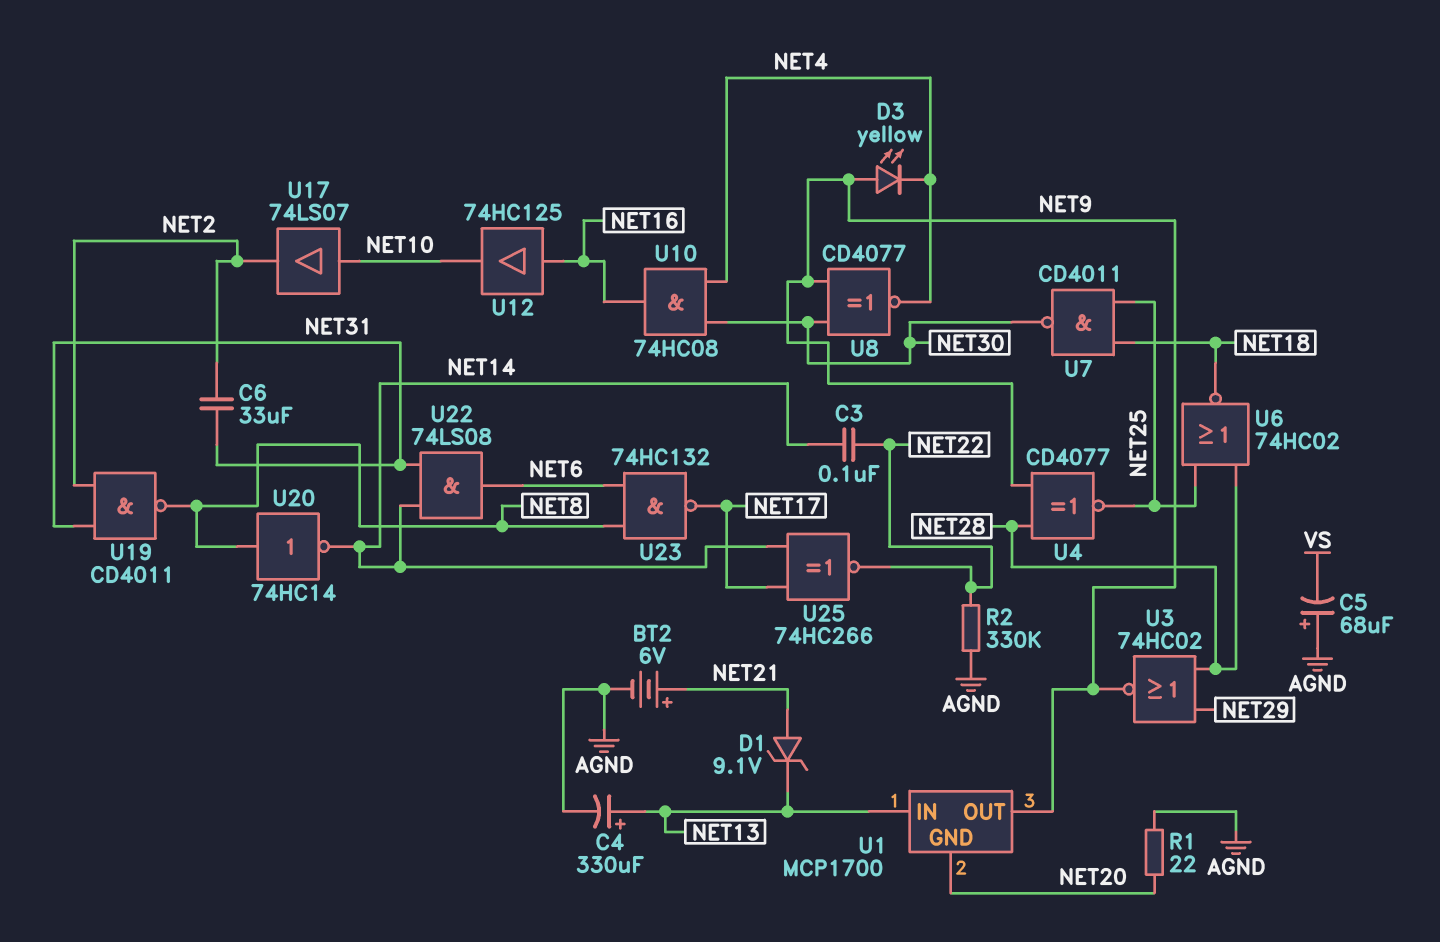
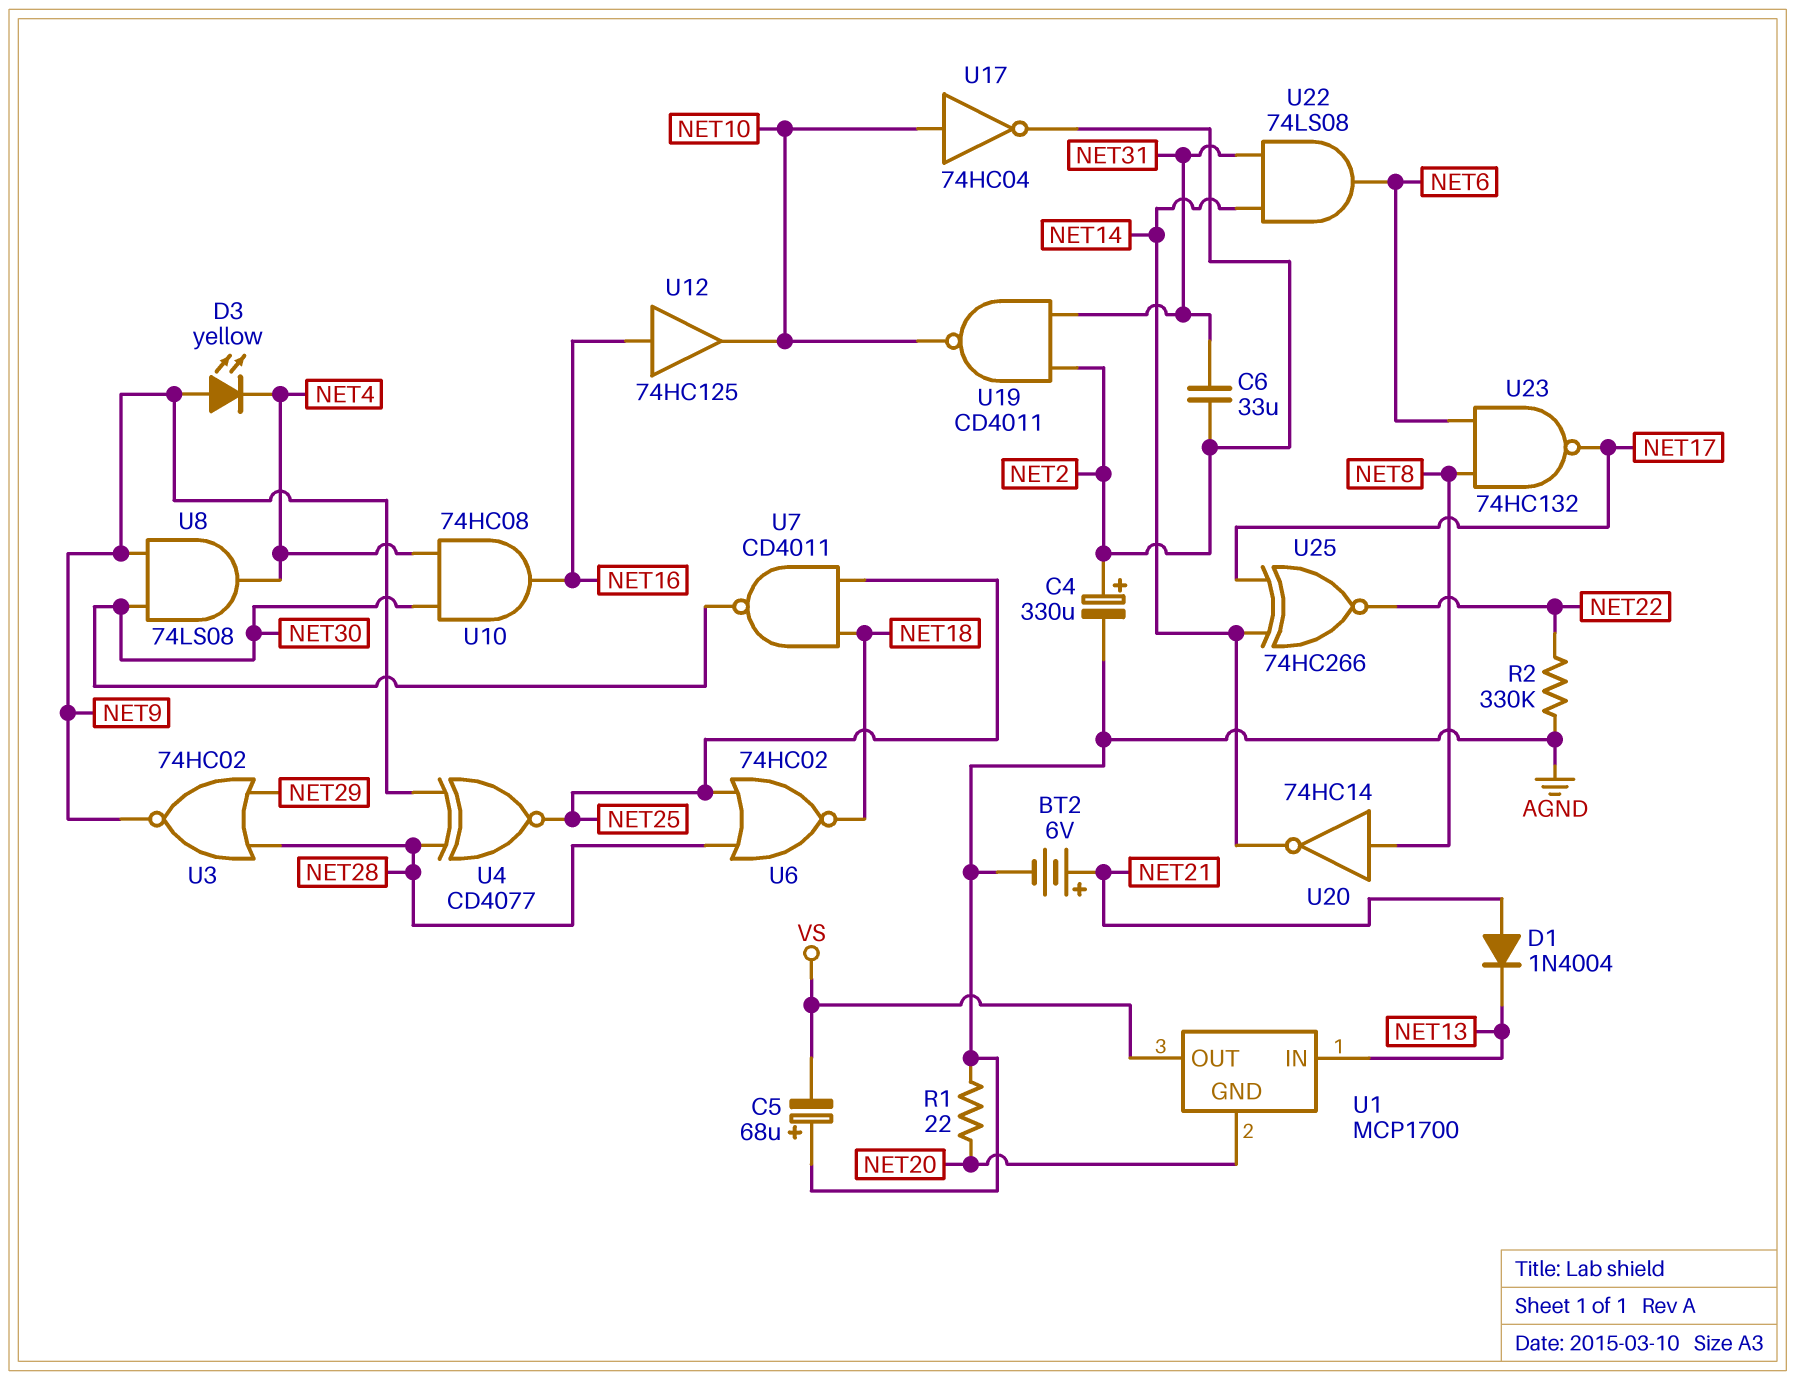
C3: 100nF (NET14, NET22) -> none
C4: 330uF (plus NET13, minus AGND) -> 330uF (plus NET2, minus AGND)
D1: zener 9.1V (A NET21, K NET13) -> diode 1N4004 (A NET21, K NET13)
U1 pin OUT: NET9 -> VS
U8: XNOR CD4077 (in NET9, in NET30, out NET4) -> AND 74LS08 (in NET9, in NET30, out NET4)
U17: buffer 74LS07 (in NET10, out NET2) -> NOT 74HC04 (in NET10, out NET2)
U19: NAND CD4011 (in NET2, in NET31, out NET8) -> NAND CD4011 (in NET2, in NET31, out NET10)

